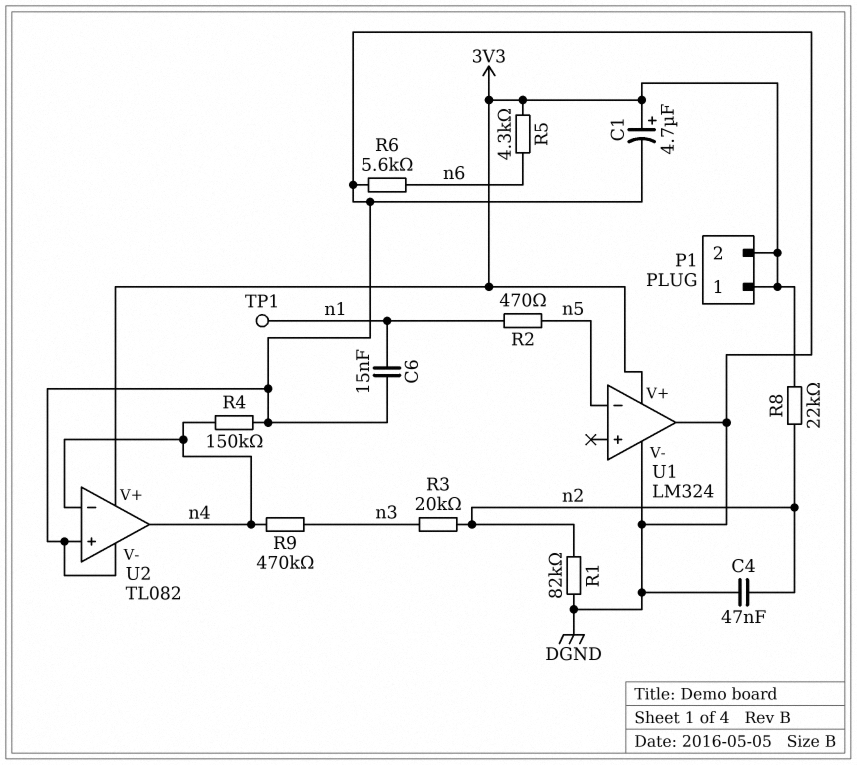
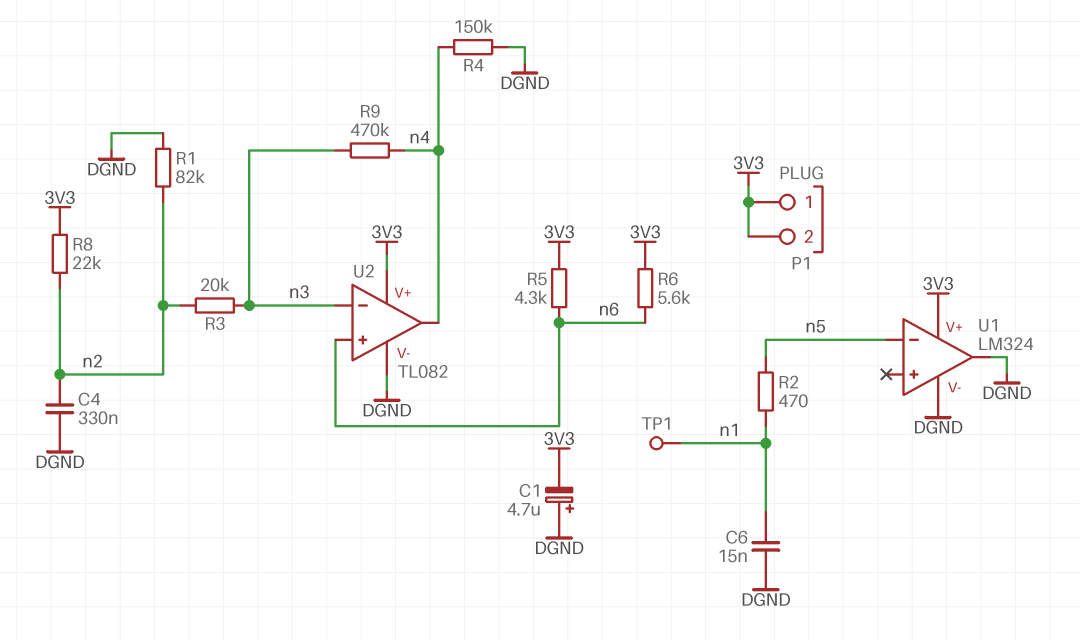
C1: 4.7uF (plus 3V3, minus DGND) -> 4.7uF (plus DGND, minus 3V3)
C4: 47nF (DGND, n2) -> 330nF (DGND, n2)
R6: 5.6k (DGND, n6) -> 5.6k (3V3, n6)
U2 pin in+: DGND -> n6
U2 pin in-: n4 -> n3

